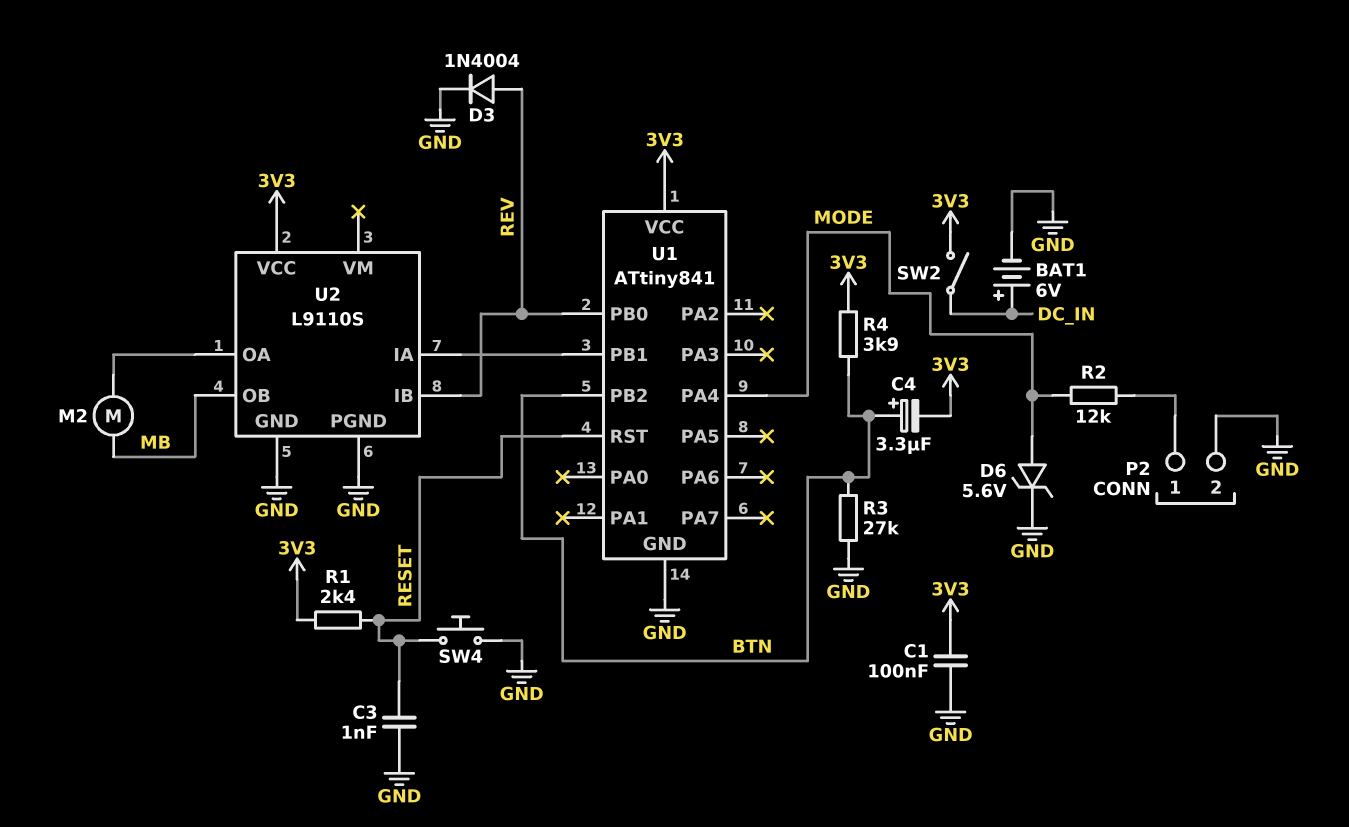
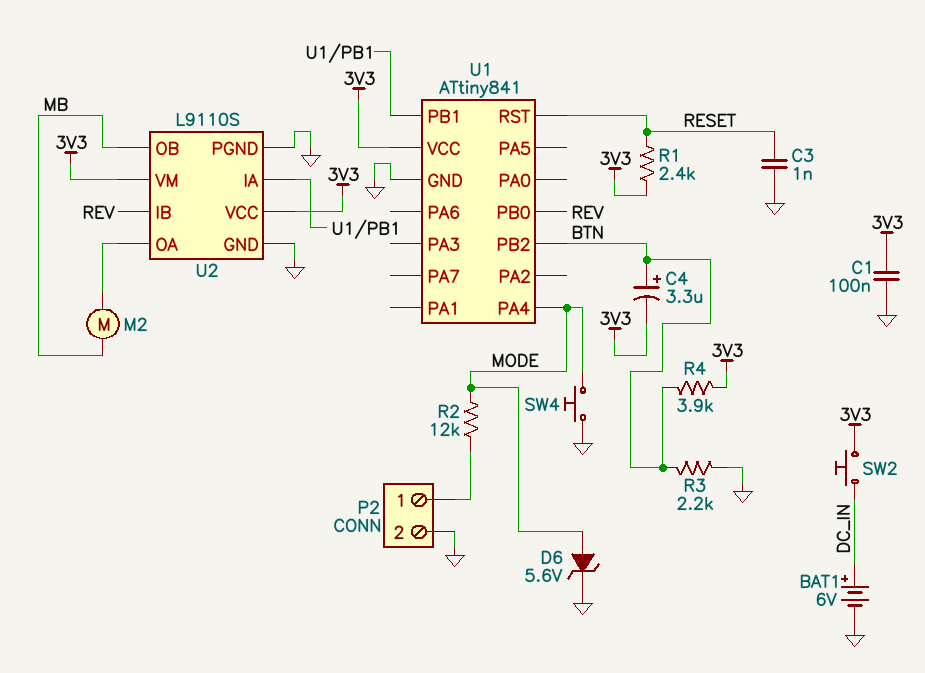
D3: diode 1N4004 (A REV, K GND) -> none
R3: 27k (BTN, GND) -> 2.2k (BTN, GND)
SW2: switch (3V3, DC_IN) -> button (3V3, DC_IN)
SW4: button (GND, RESET) -> button (GND, MODE)
U2 pin VM: none -> 3V3

